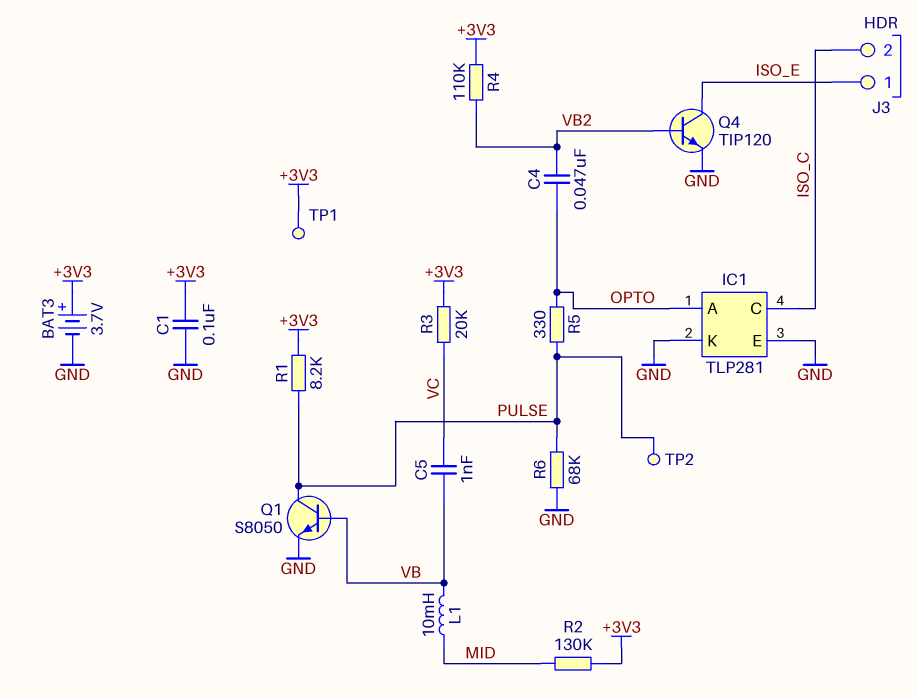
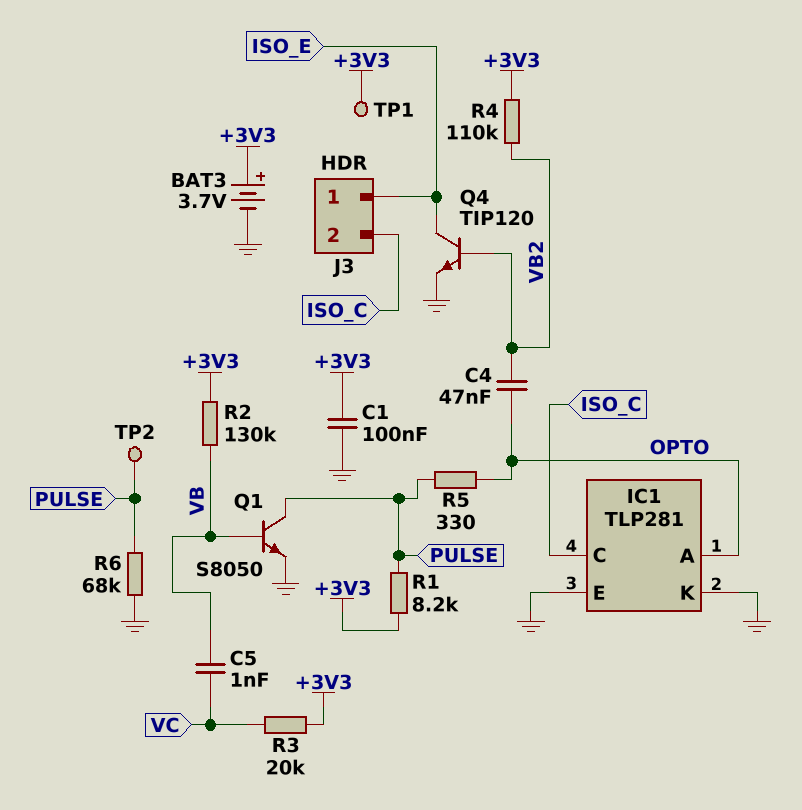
L1: 10mH (MID, VB) -> none
R2: 130k (+3V3, MID) -> 130k (+3V3, VB)

